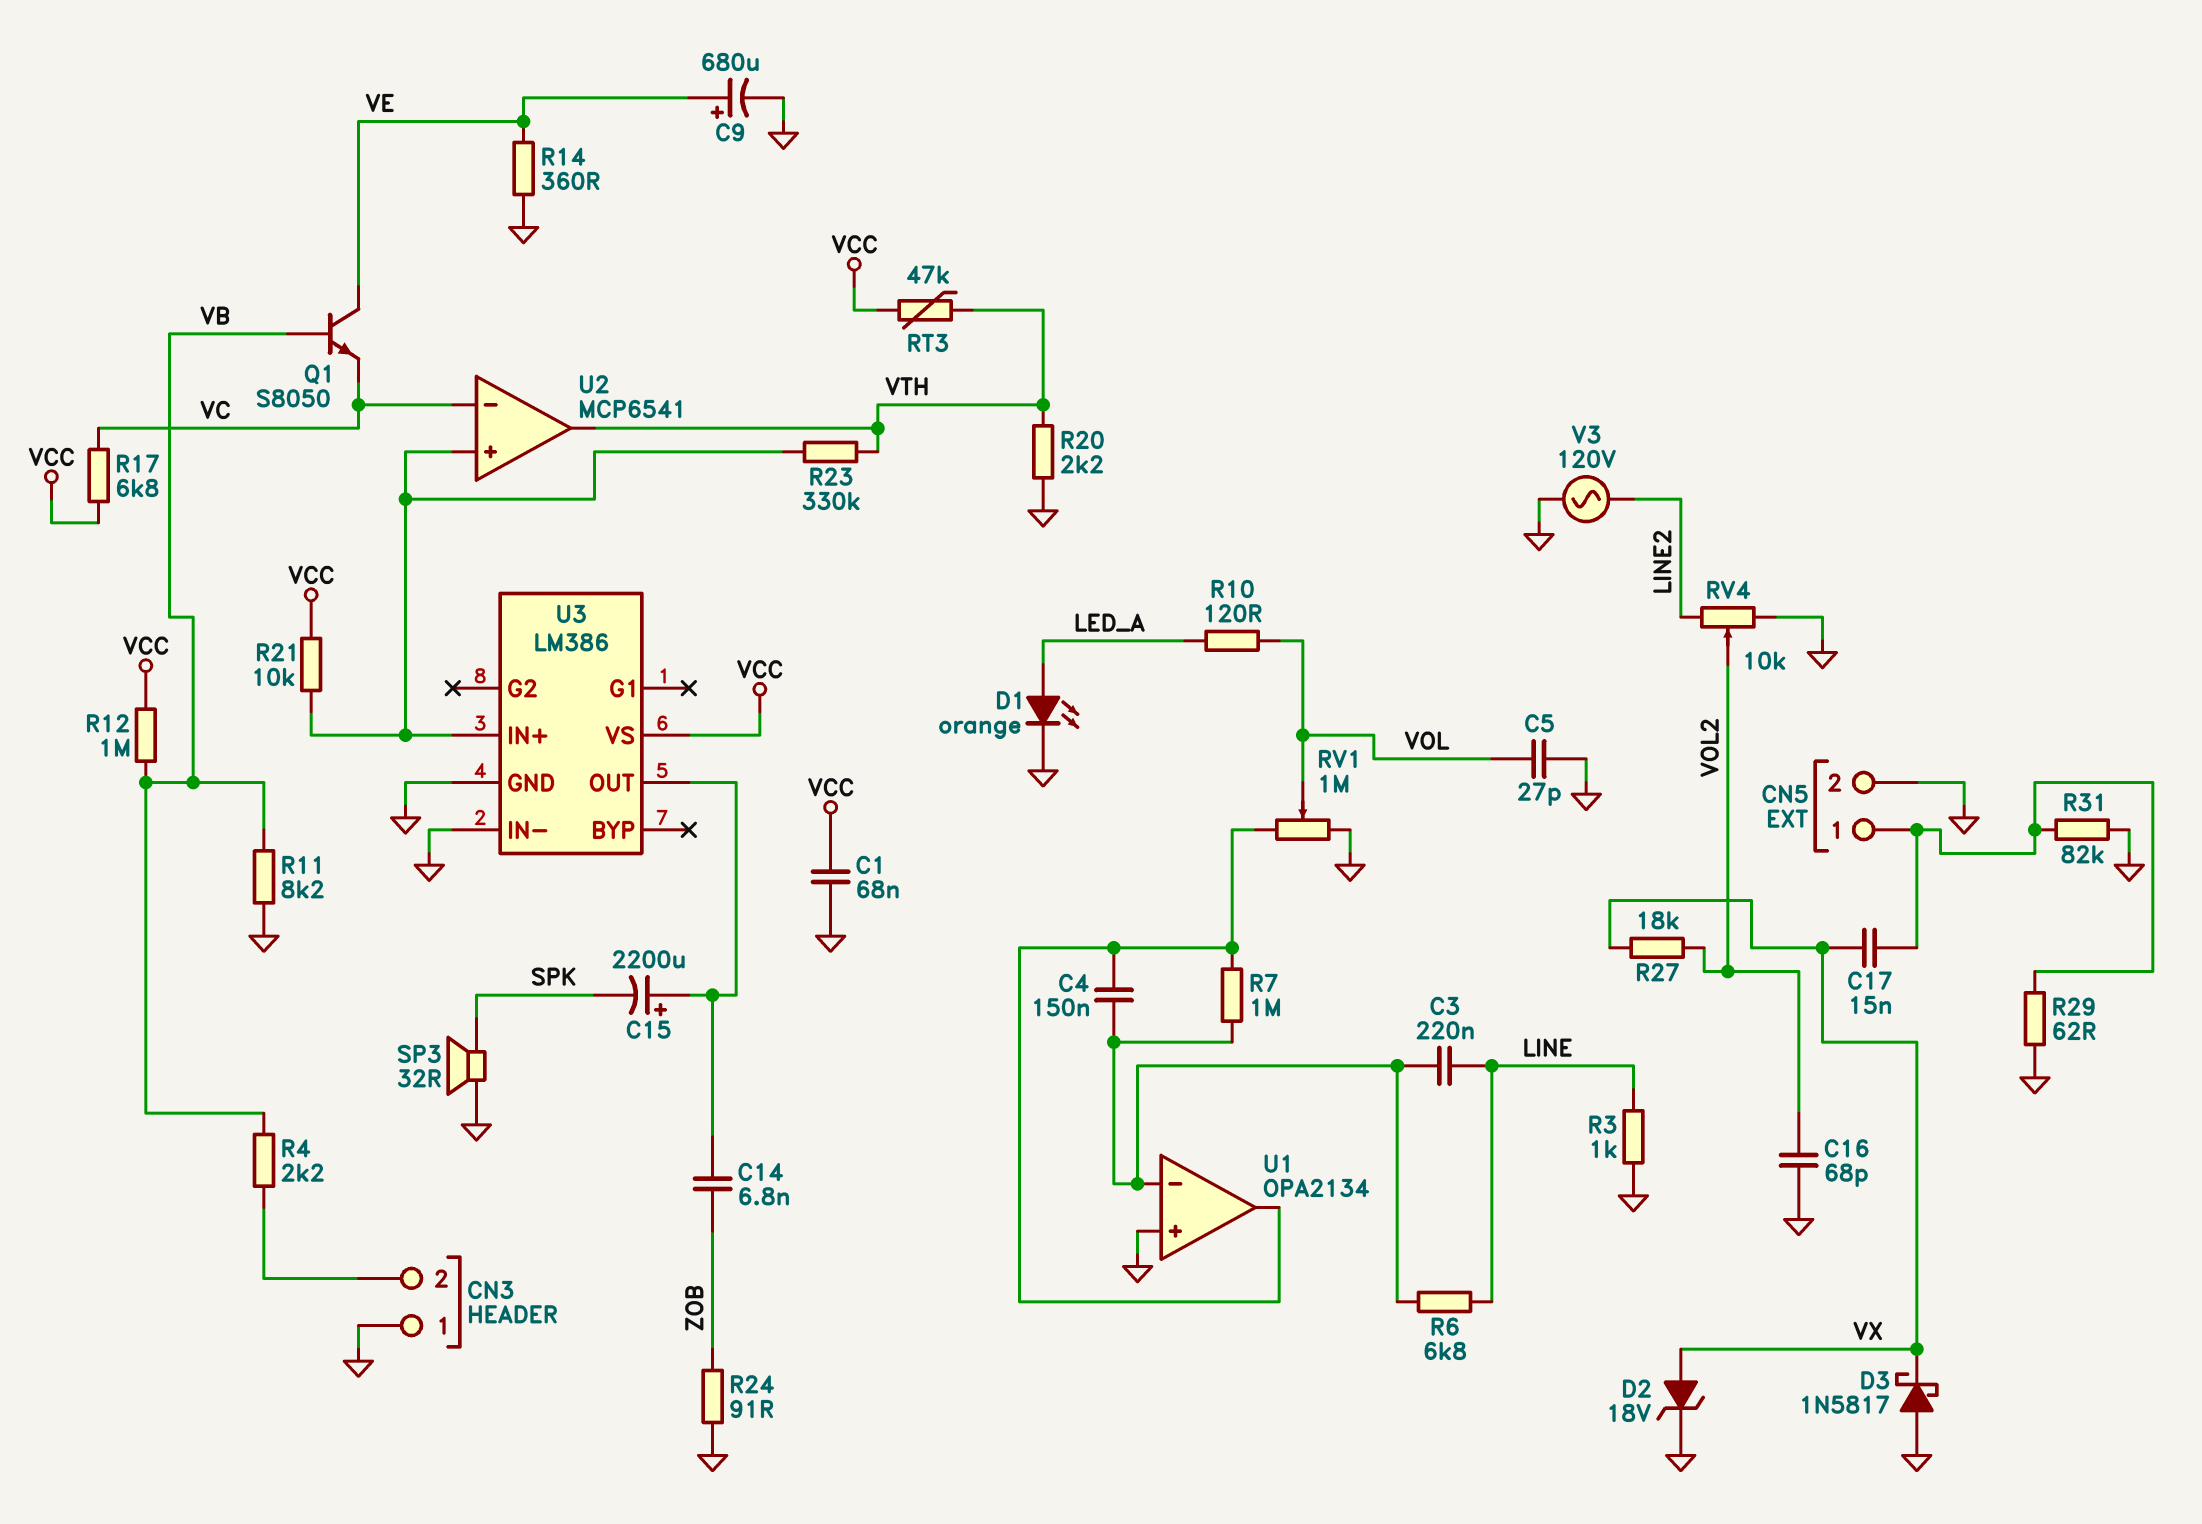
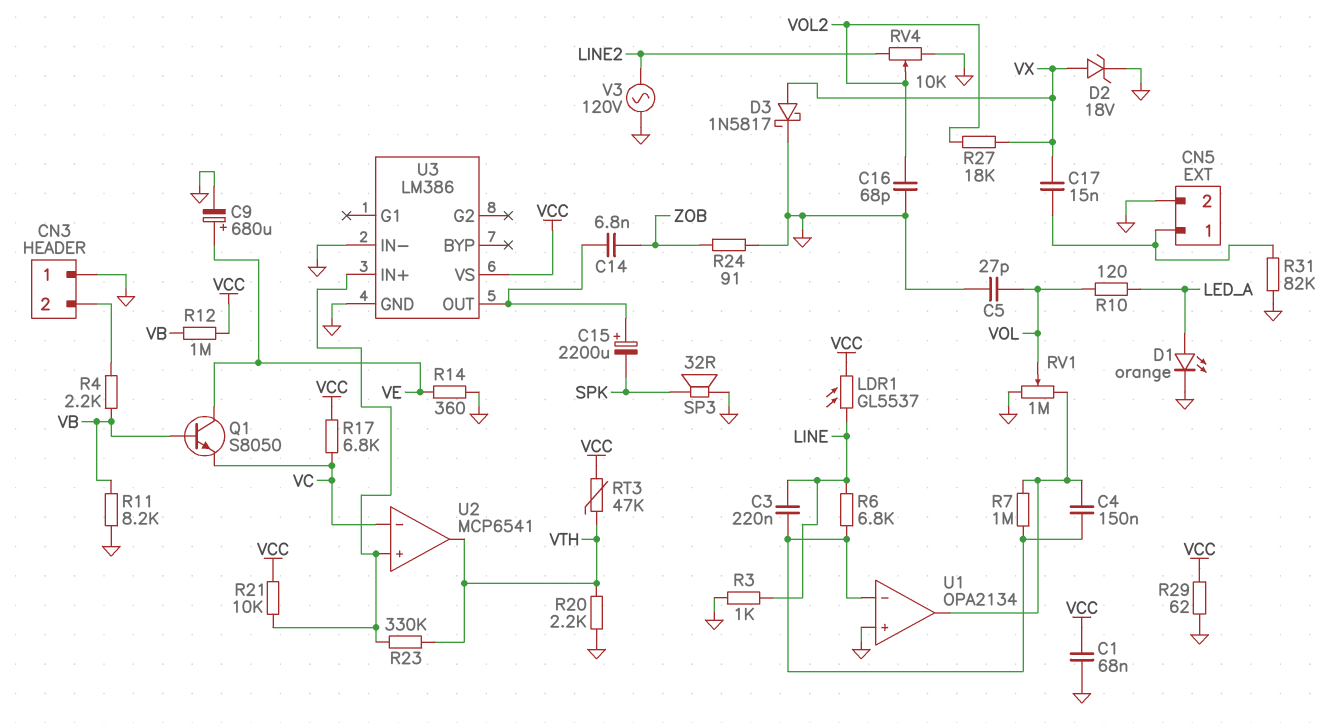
D3: schottky 1N5817 (A GND, K VX) -> schottky 1N5817 (A VX, K GND)
LDR1: none -> GL5537 (LINE, VCC)
R29: 62 (CN5/1, GND) -> 62 (GND, VCC)

